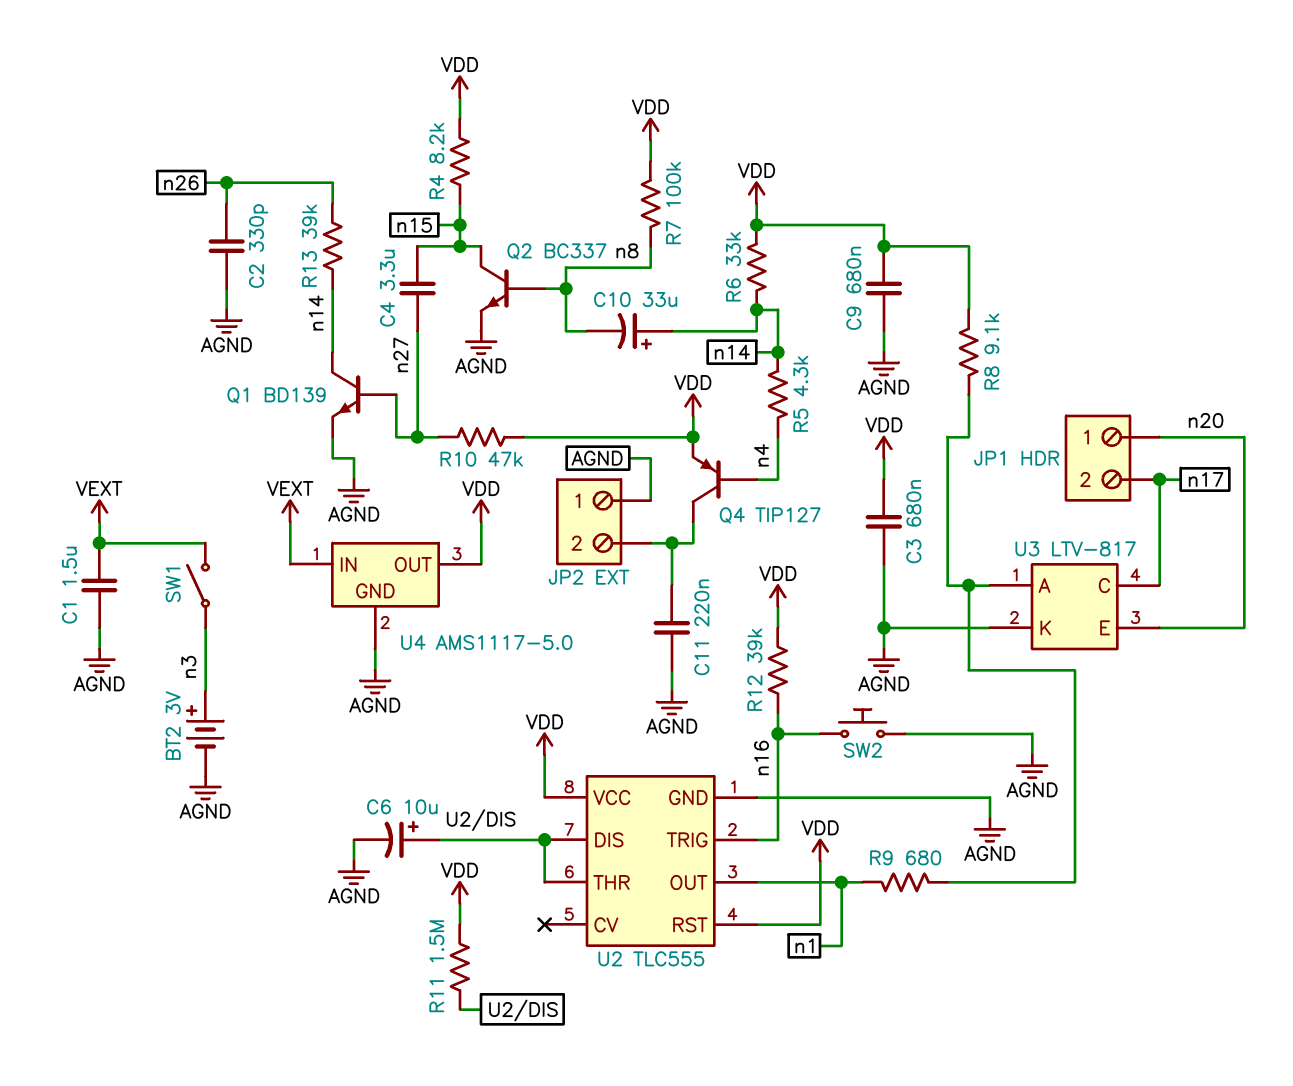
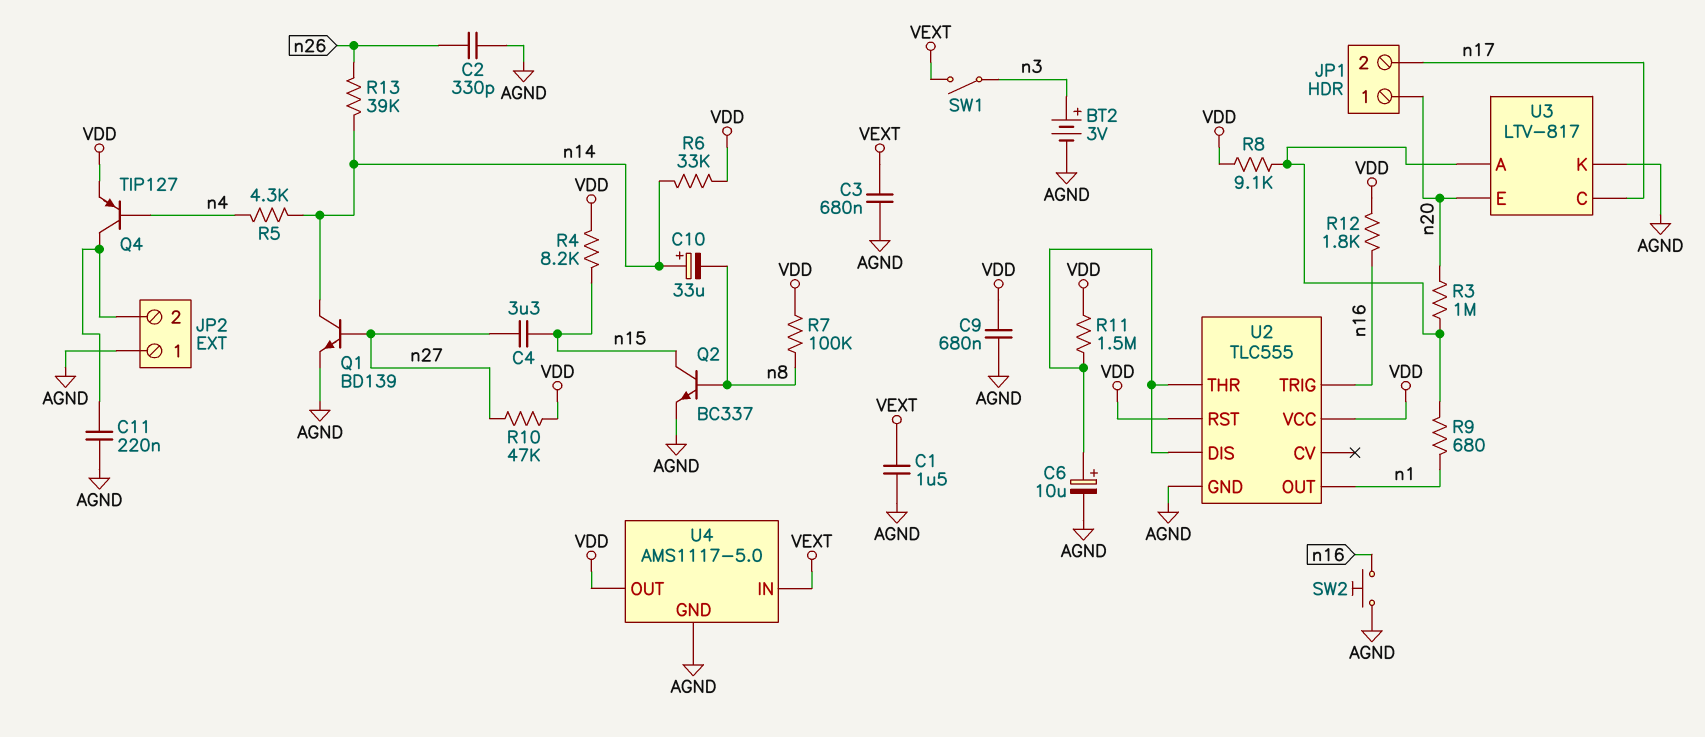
C3: 680nF (AGND, VDD) -> 680nF (AGND, VEXT)
R3: none -> 1M (U3/A, n20)
R12: 39k (VDD, n16) -> 1.8k (VDD, n16)

